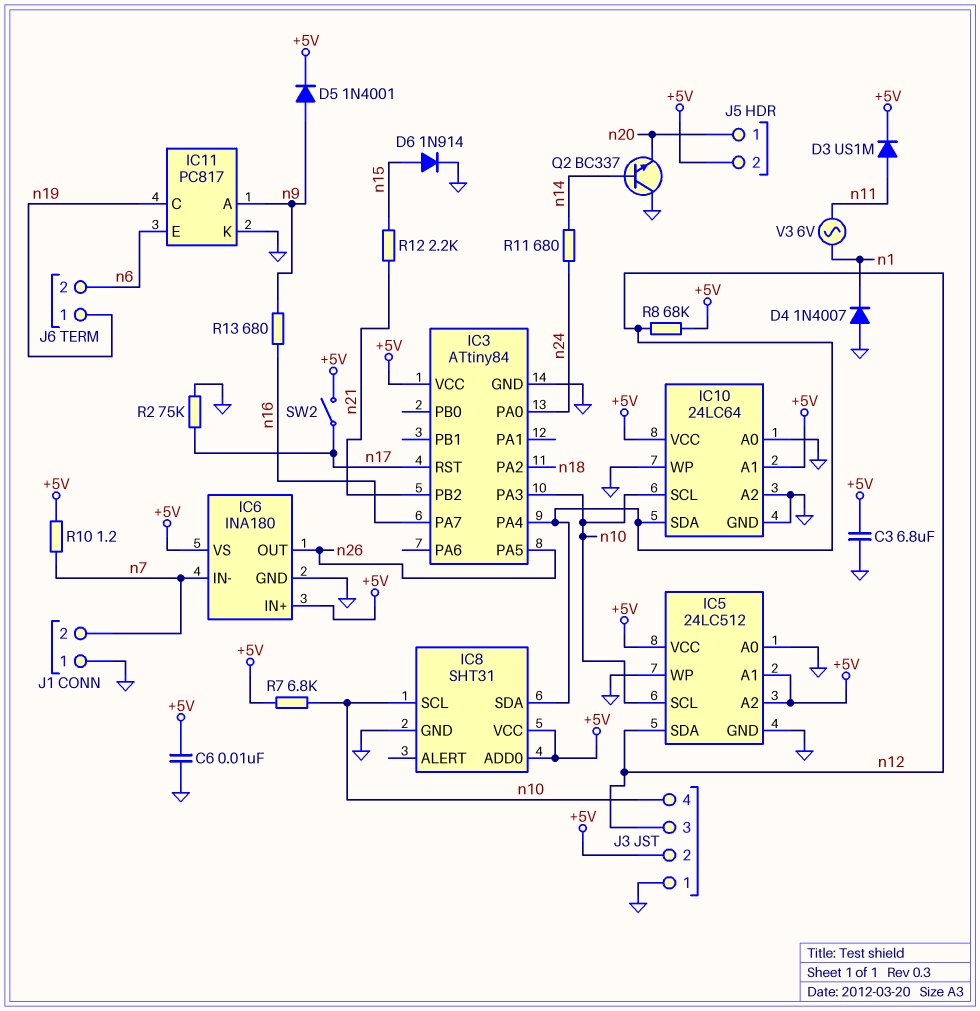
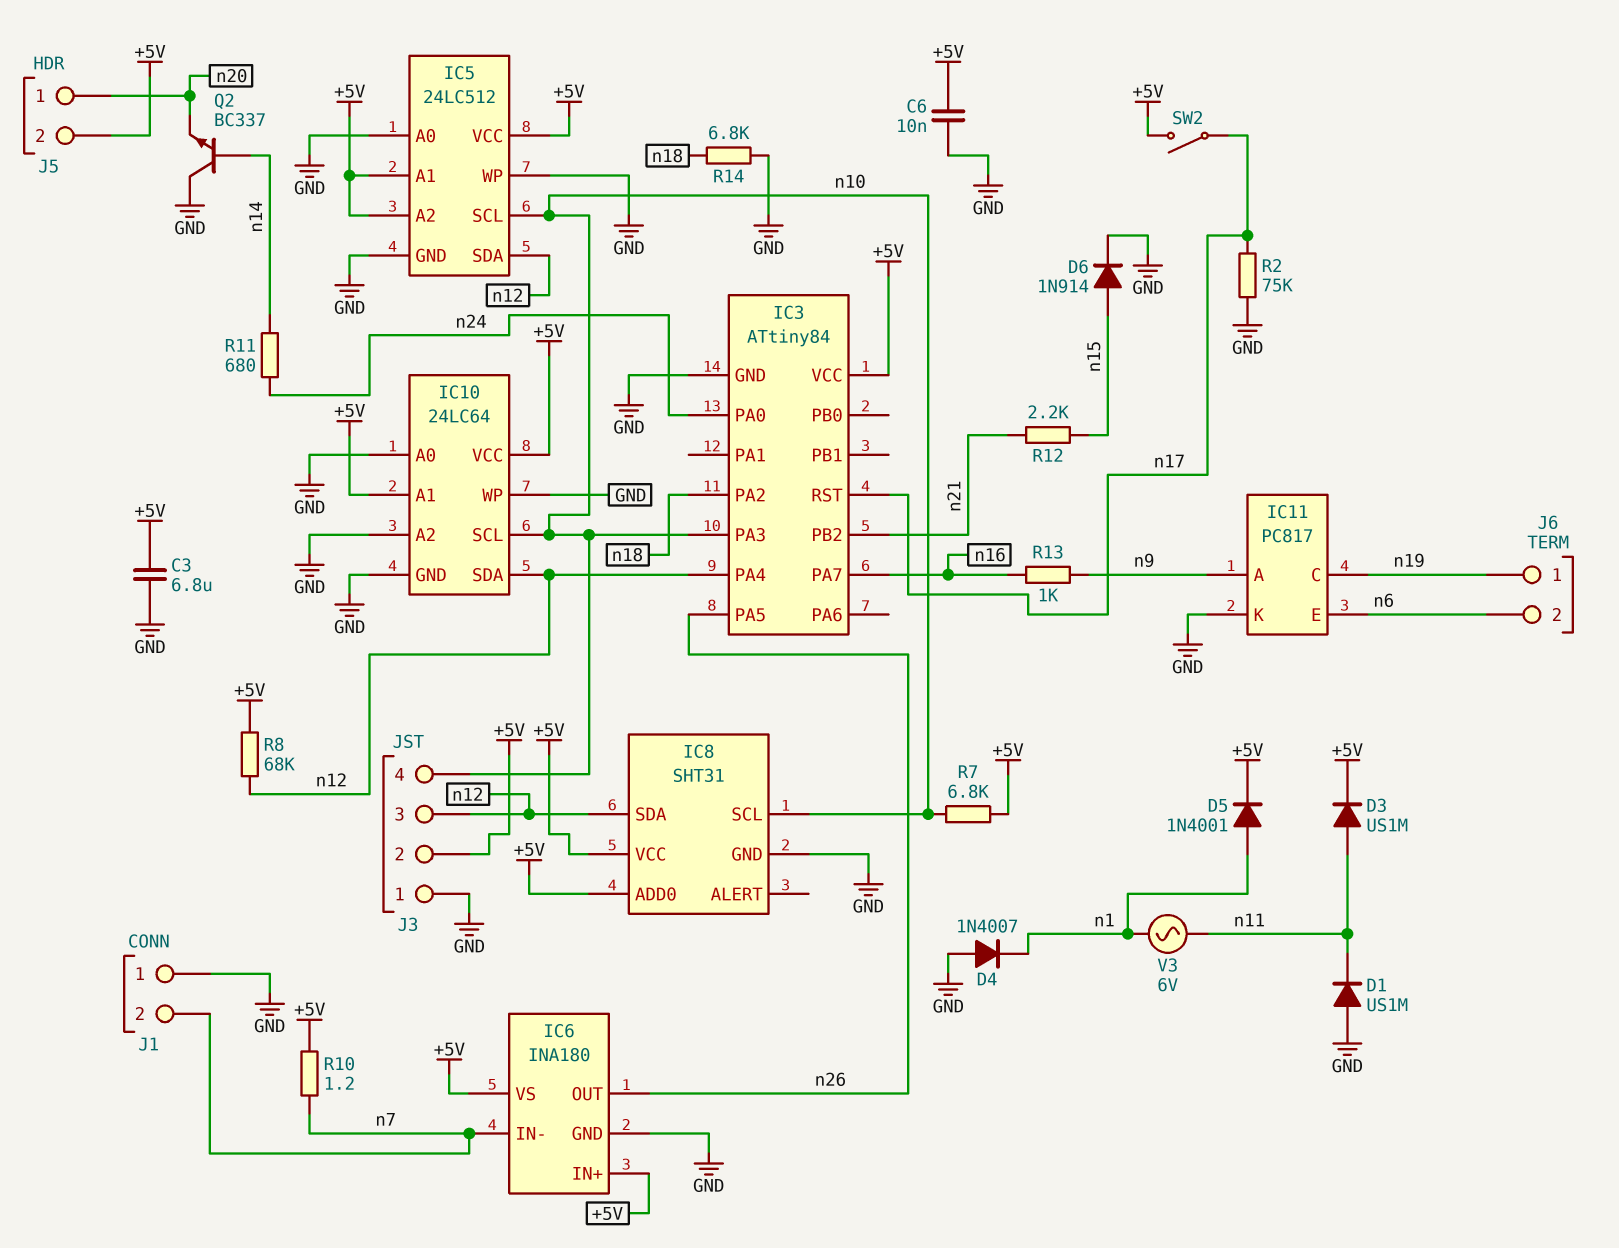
D1: none -> diode US1M (A GND, K n11)
D5: diode 1N4001 (A n9, K +5V) -> diode 1N4001 (A n1, K +5V)
R13: 680 (n9, n16) -> 1k (n9, n16)
R14: none -> 6.8k (GND, n18)

